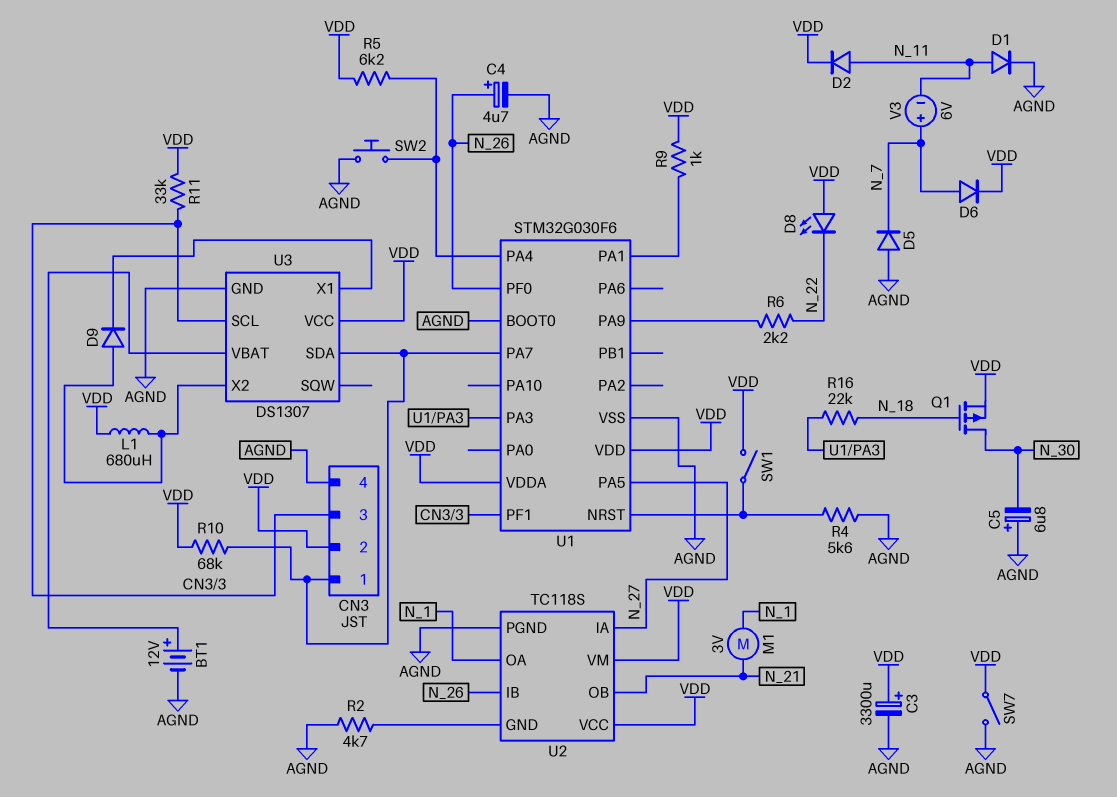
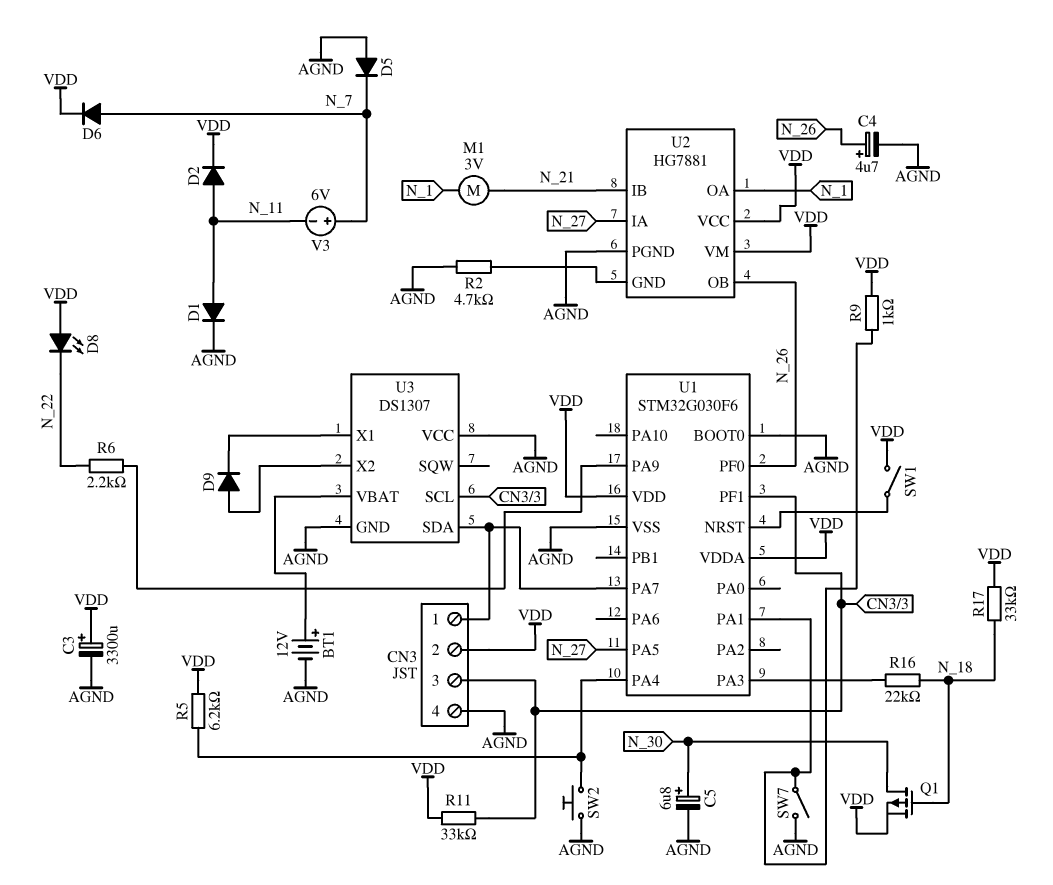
C5: 6.8uF (plus AGND, minus N_30) -> 6.8uF (plus N_30, minus AGND)
L1: 680uH (U3/X2, VDD) -> none
R4: 5.6k (AGND, U1/NRST) -> none
R10: 68k (CN3/1, VDD) -> none
R17: none -> 33k (N_18, VDD)
SW7: switch (AGND, VDD) -> switch (AGND, U1/PA1)
U2: TC118S -> HG7881
U2 pin IB: N_26 -> N_21
U2 pin OB: N_21 -> N_26
U3 pin VCC: VDD -> AGND

